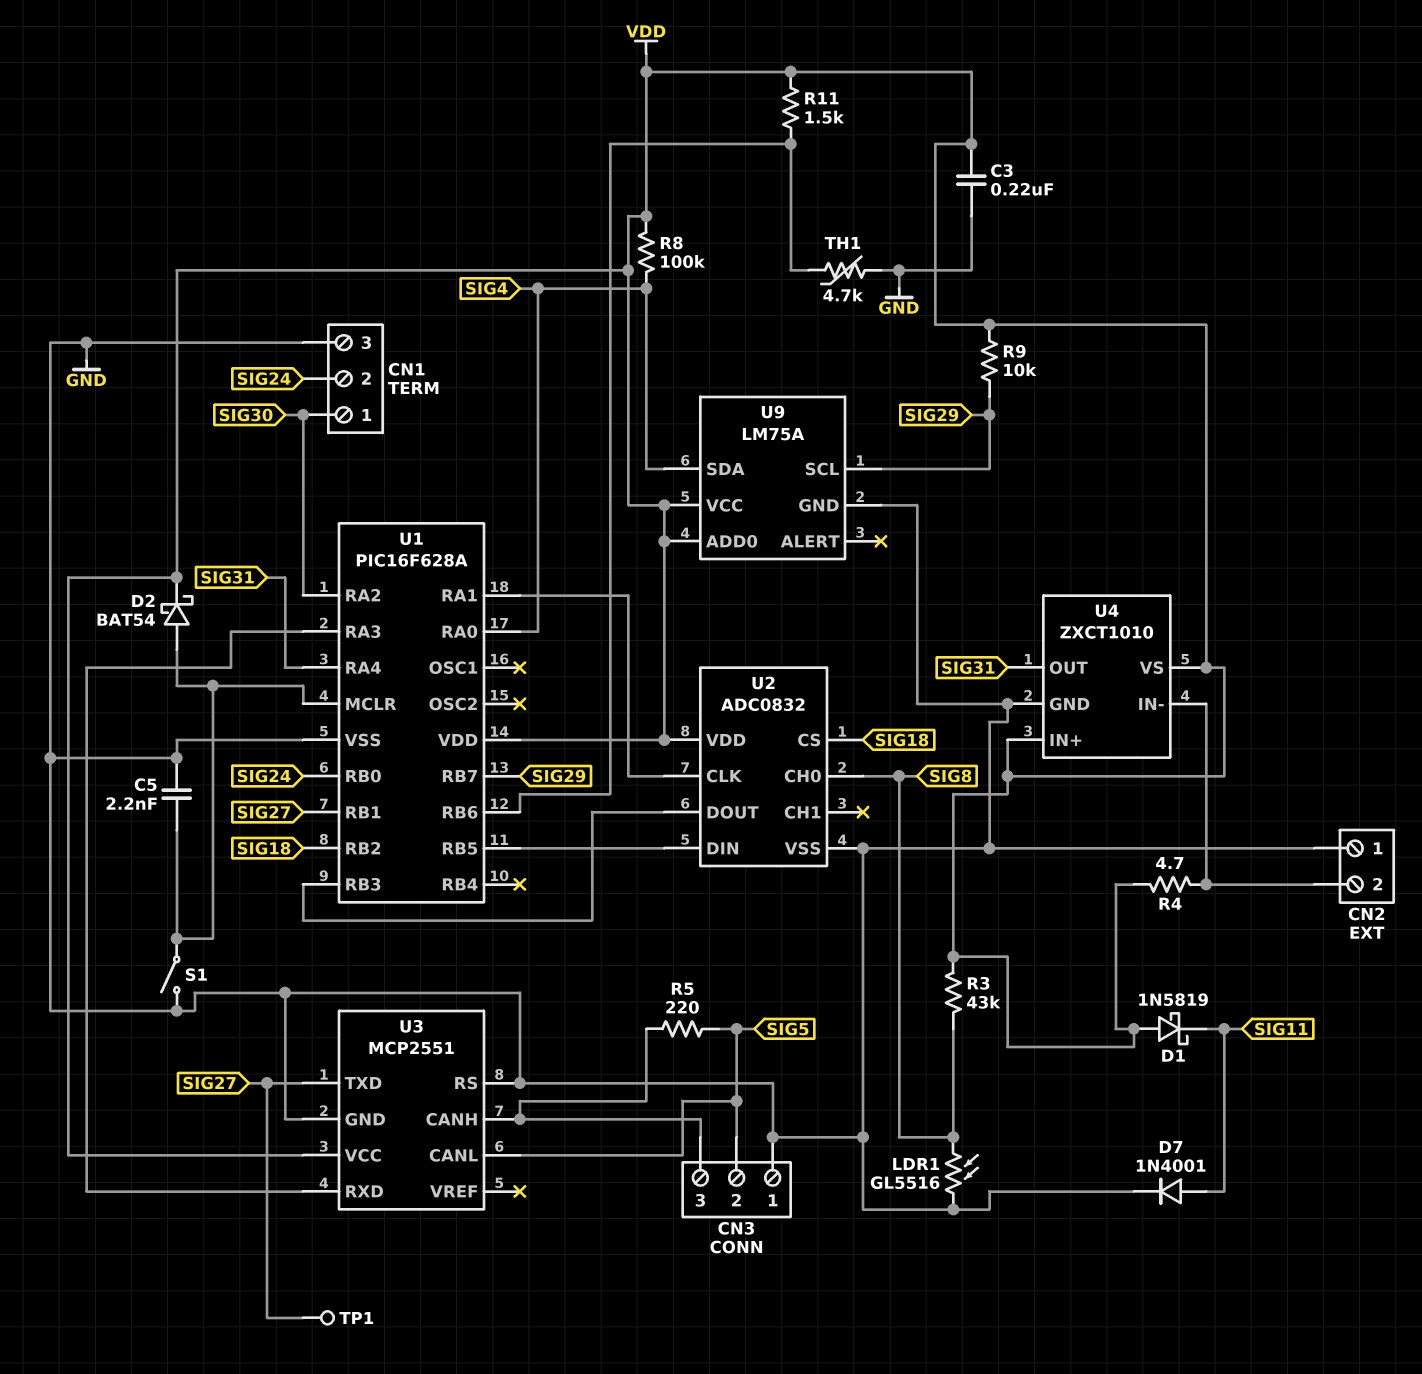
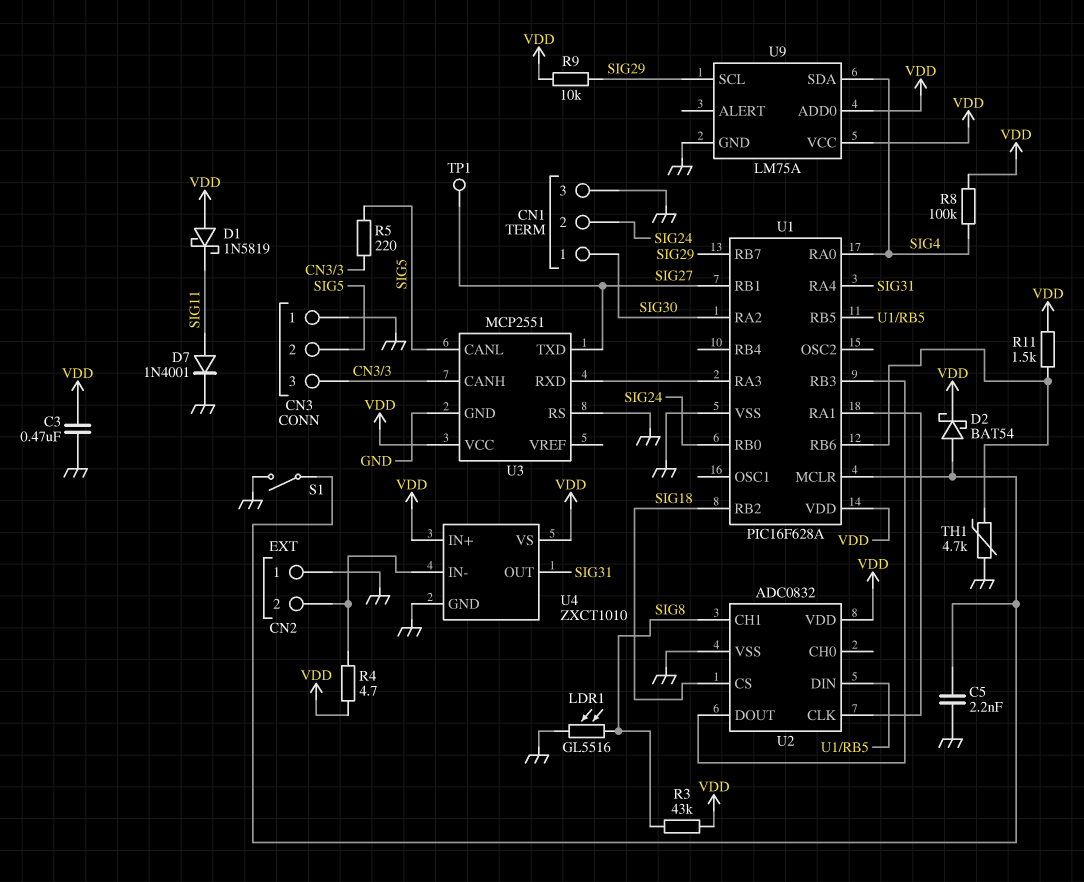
C3: 220nF (GND, VDD) -> 470nF (GND, VDD)
U2 pin CH0: SIG8 -> none
U2 pin CH1: none -> SIG8

